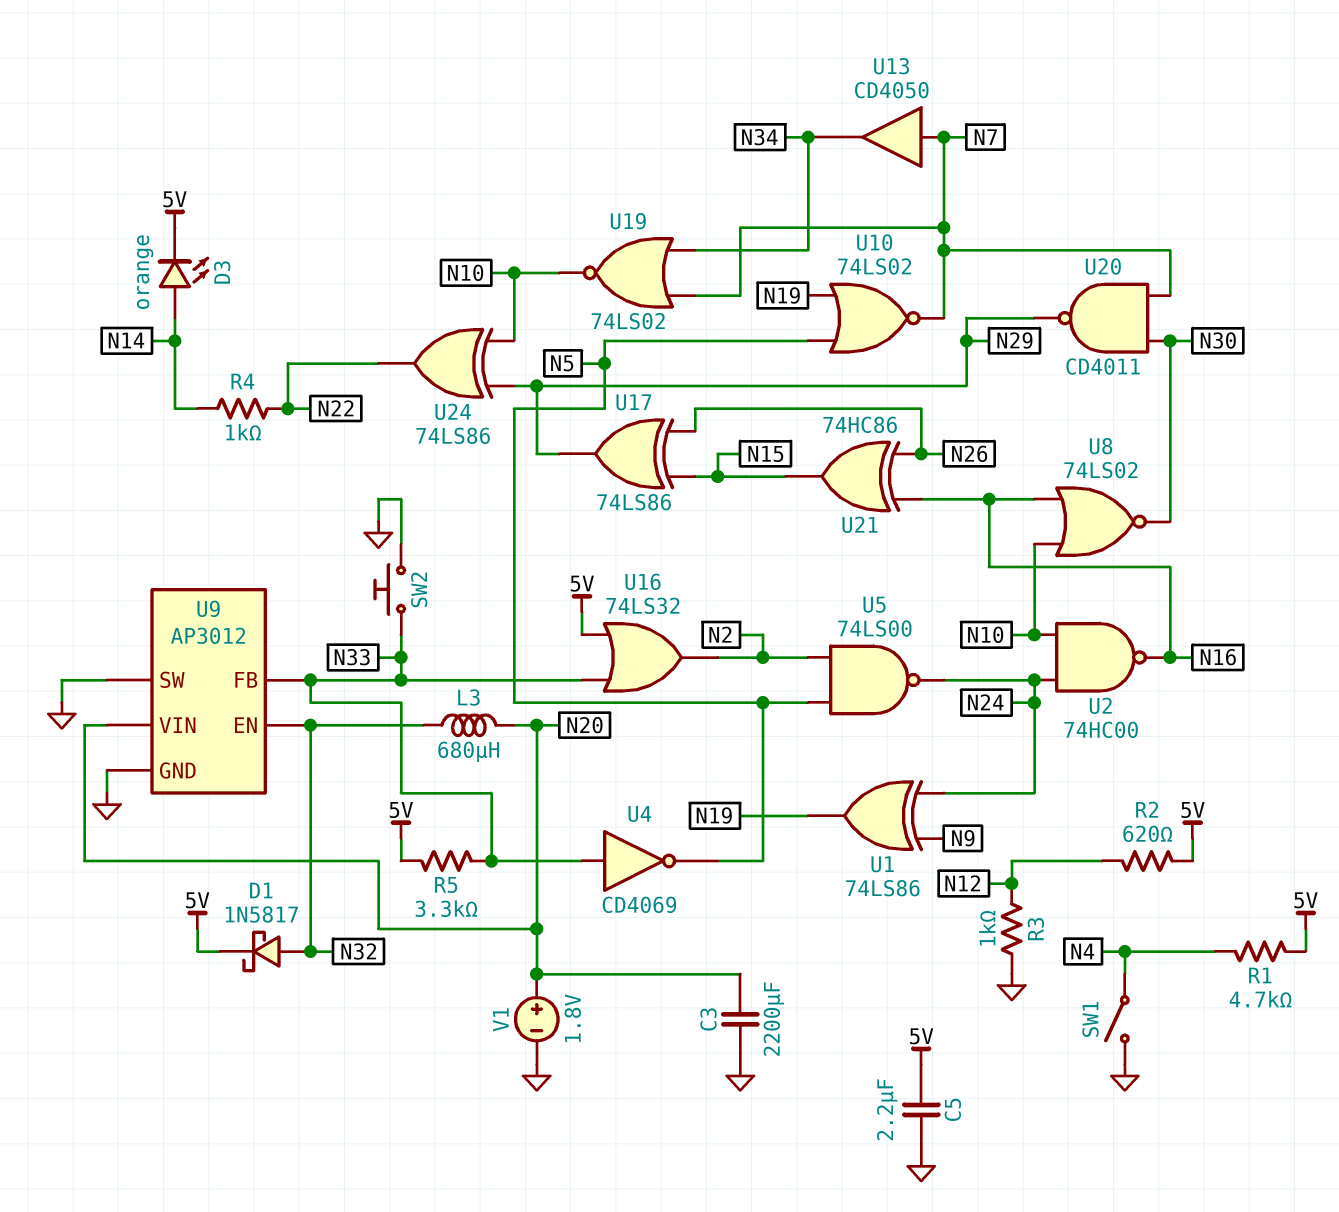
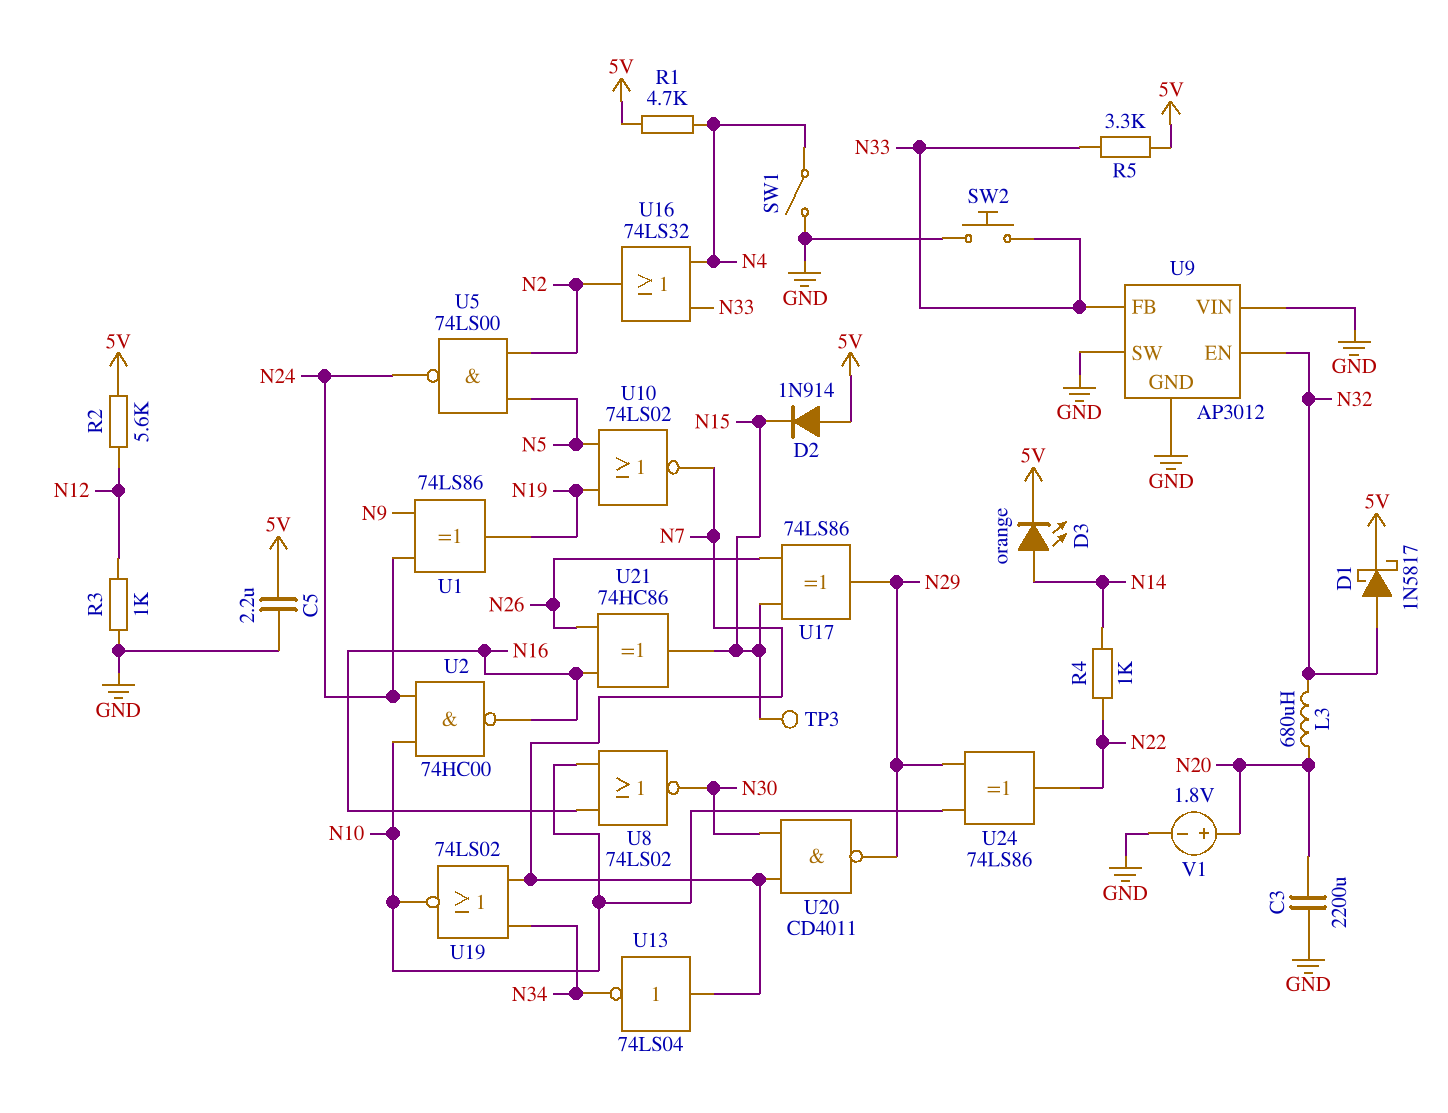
D2: none -> diode 1N914 (A 5V, K N15)
R2: 620 (5V, N12) -> 5.6k (5V, N12)
TP3: none -> test point (N15)
U4: NOT CD4069 (in N33, out N5) -> none
U9 pin VIN: N20 -> GND
U13: buffer CD4050 (in N7, out N34) -> NOT 74LS04 (in N7, out N34)
U16: OR 74LS32 (in 5V, in N33, out N2) -> OR 74LS32 (in N4, in N33, out N2)

